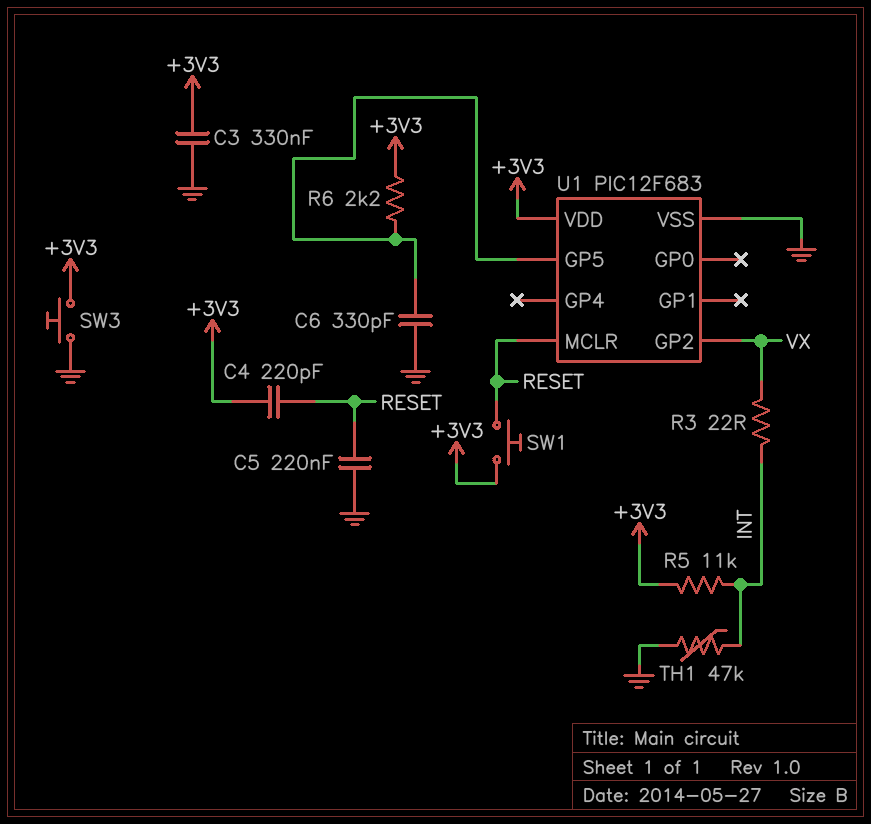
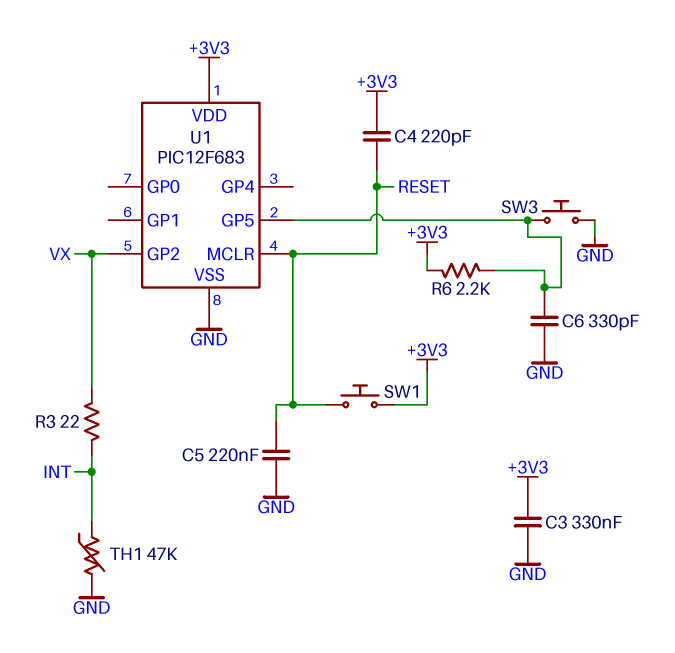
R5: 11k (+3V3, INT) -> none
SW3: button (+3V3, GND) -> button (GND, U1/GP5)

